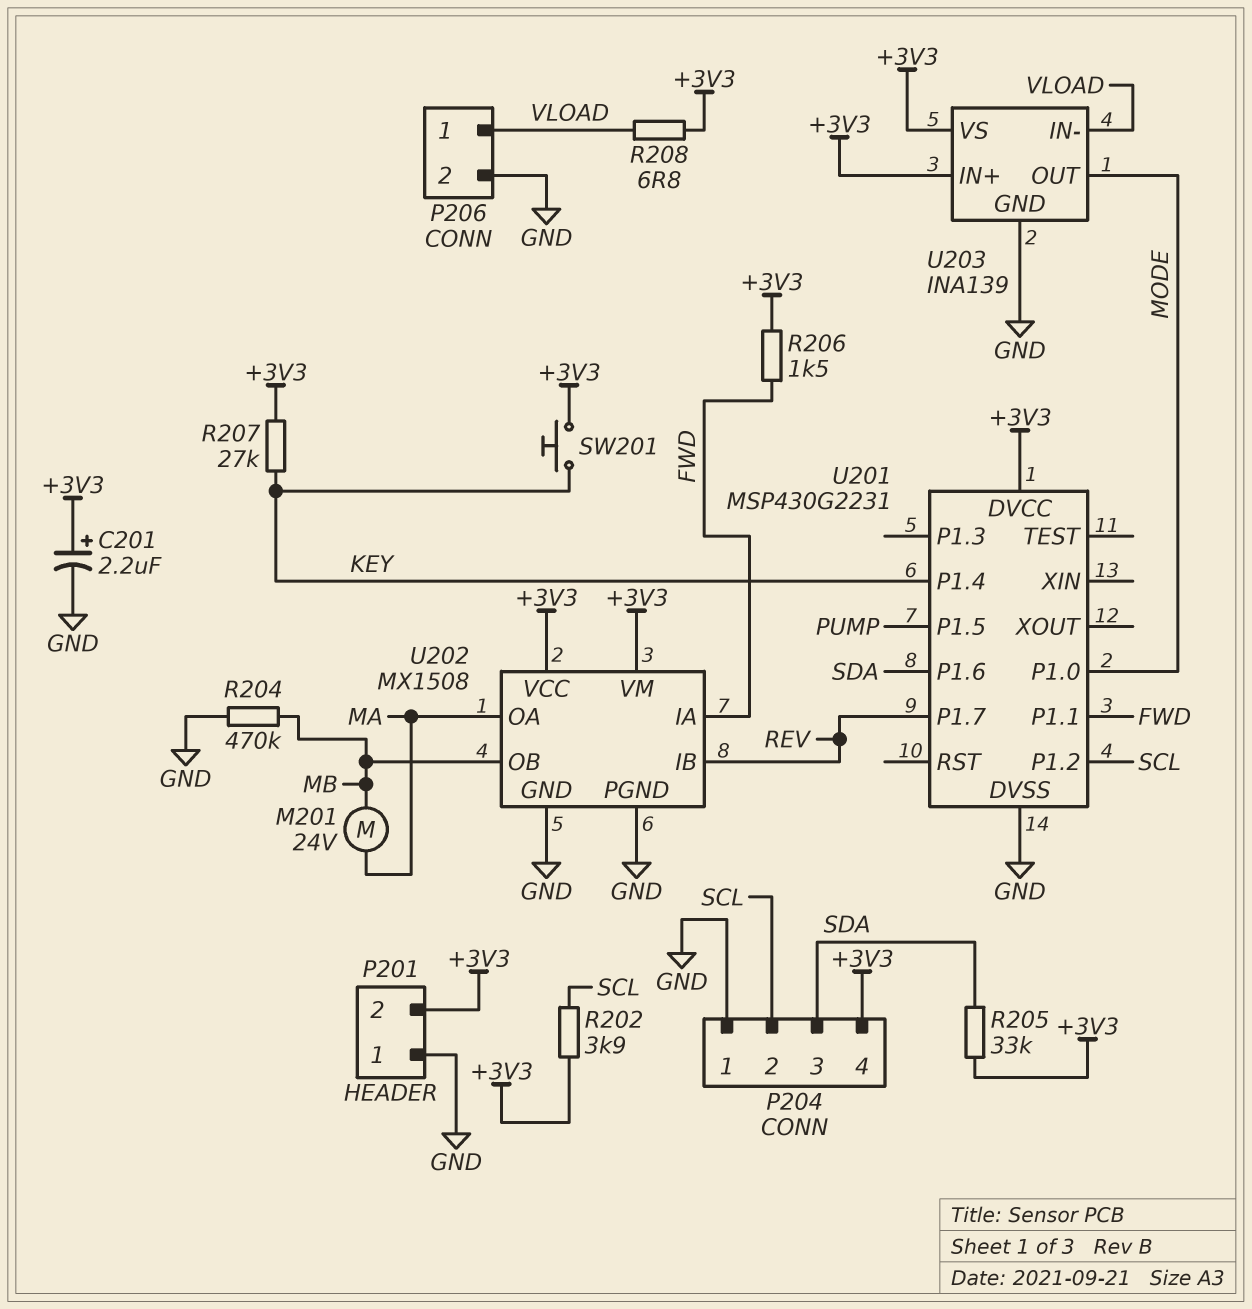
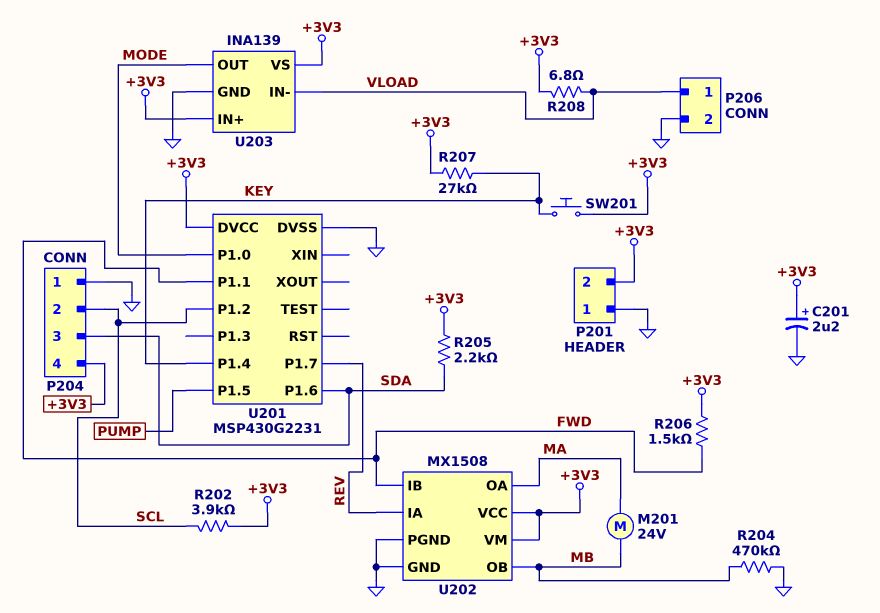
R205: 33k (+3V3, SDA) -> 2.2k (+3V3, SDA)
U202 pin IA: FWD -> REV
U202 pin IB: REV -> FWD

